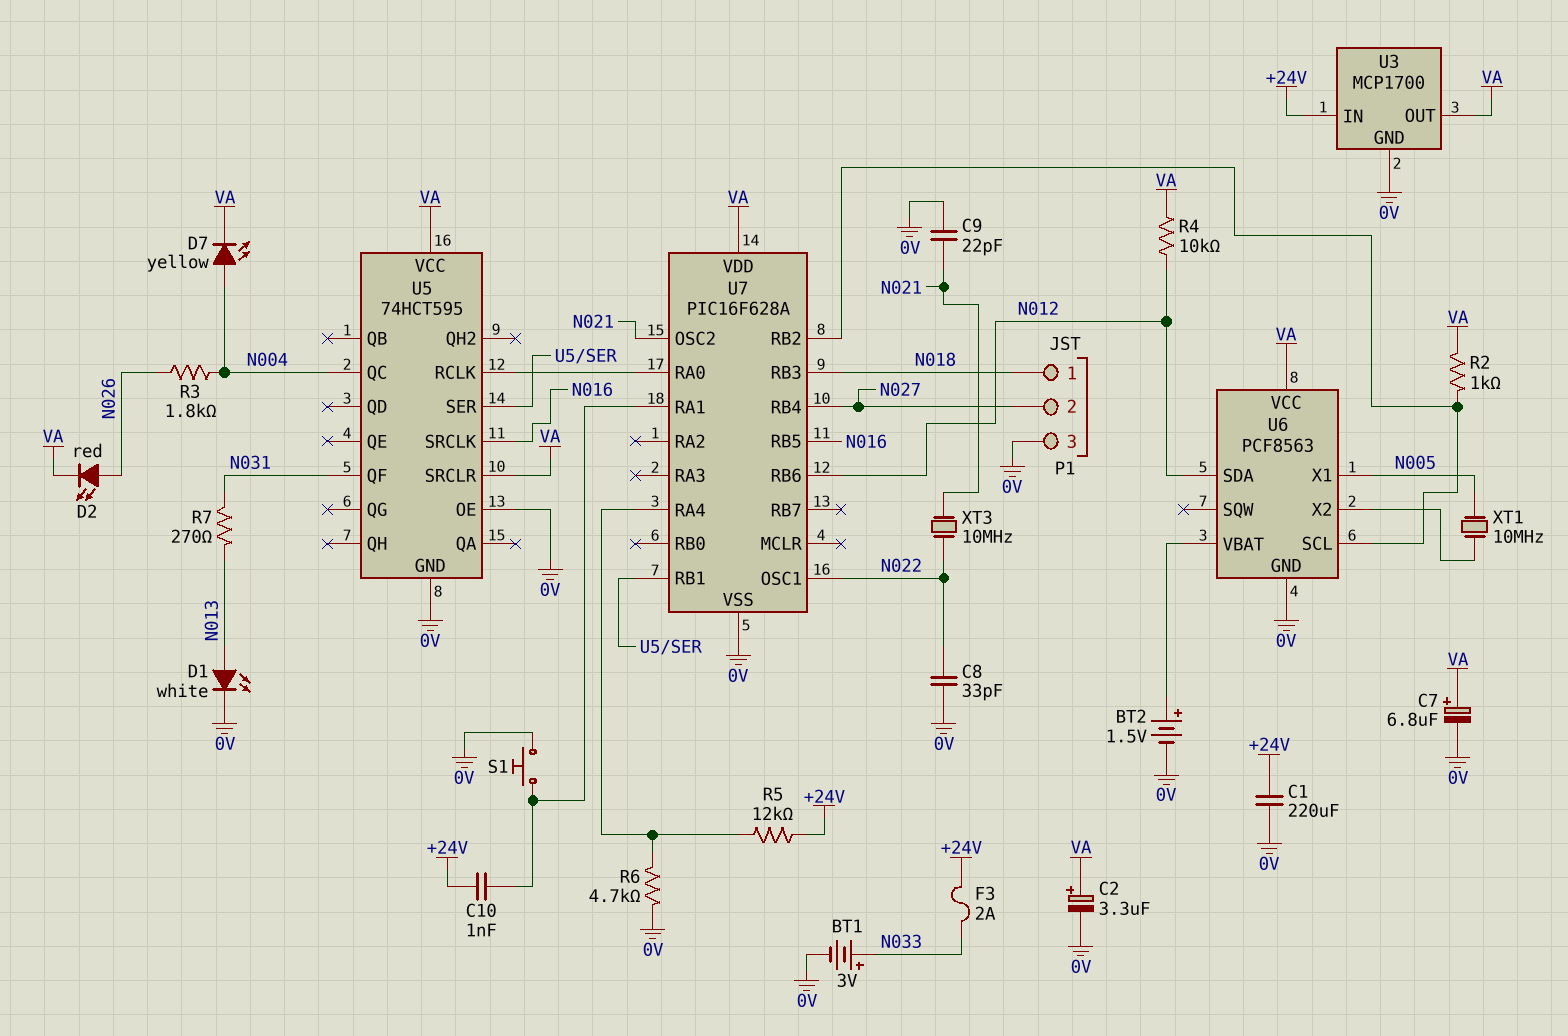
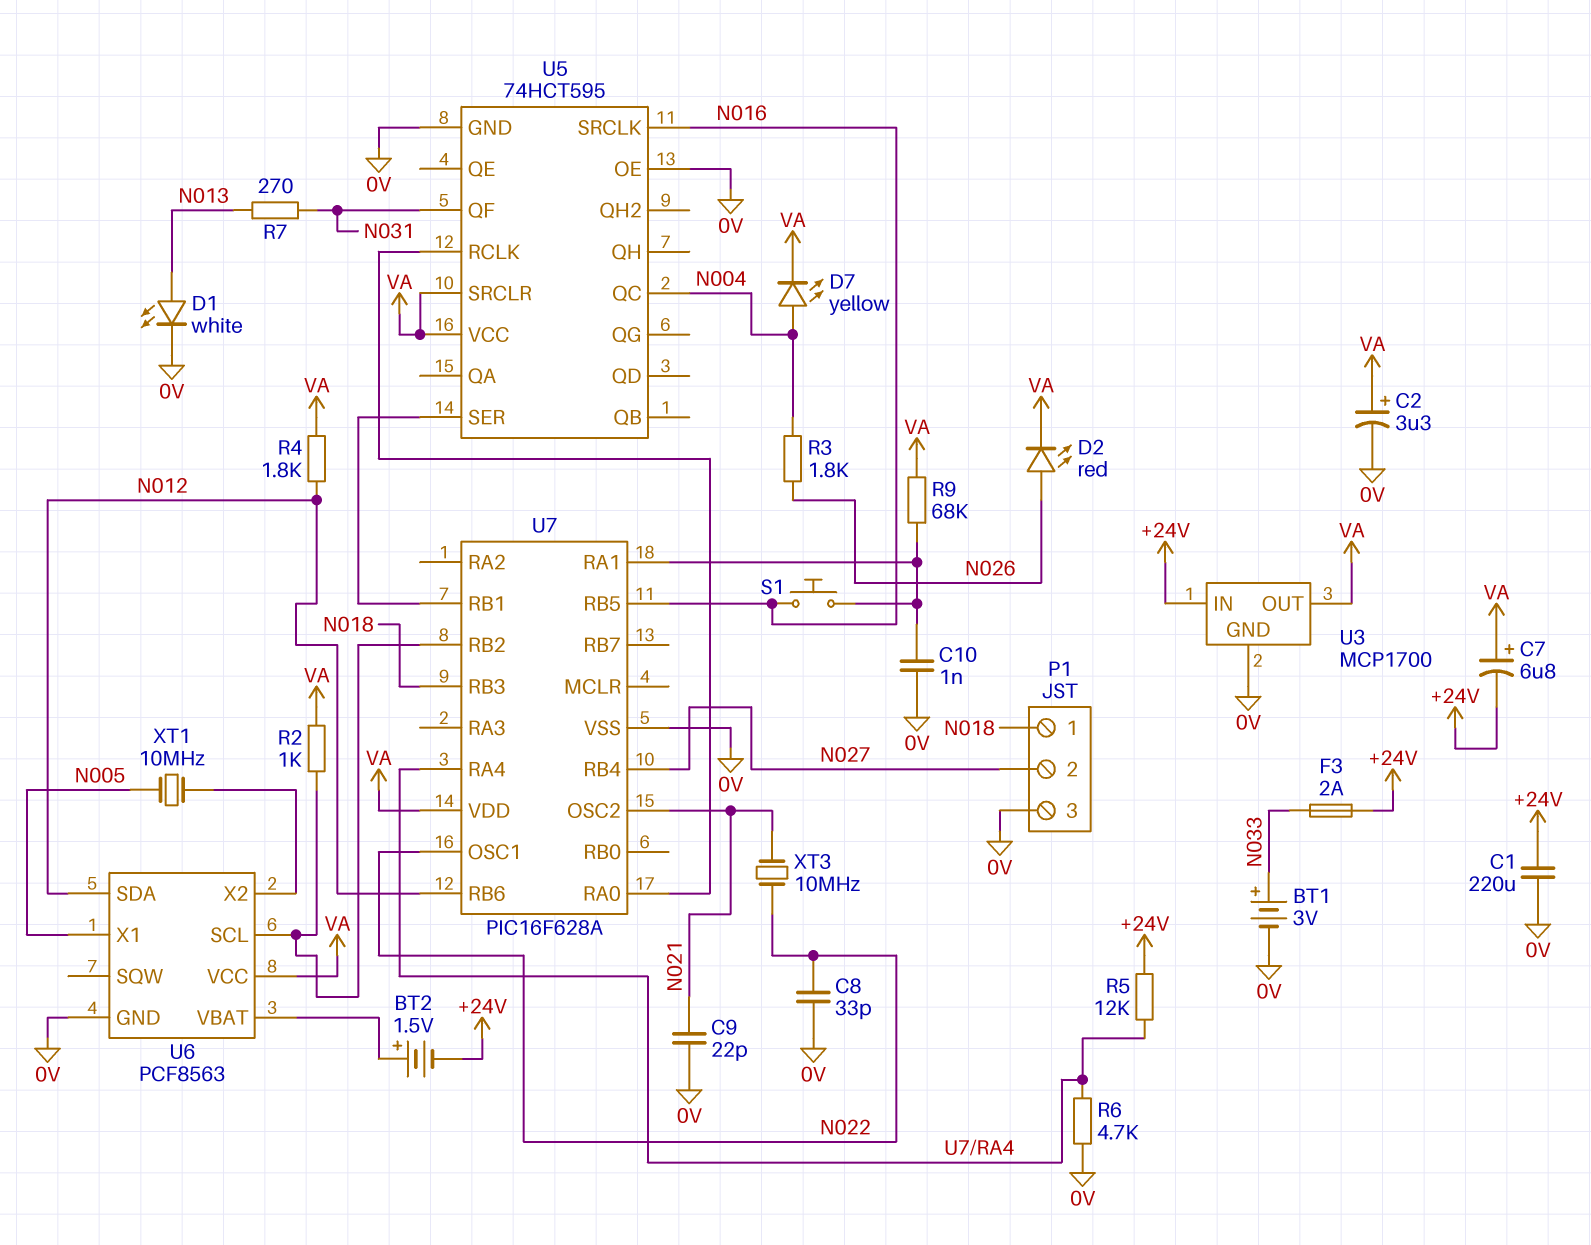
BT2: 1.5V (plus U6/VBAT, minus 0V) -> 1.5V (plus U6/VBAT, minus +24V)
C7: 6.8uF (plus VA, minus 0V) -> 6.8uF (plus VA, minus +24V)
C10: 1nF (+24V, U7/RA1) -> 1nF (0V, U7/RA1)
R4: 10k (N012, VA) -> 1.8k (N012, VA)
R9: none -> 68k (U7/RA1, VA)
S1: button (0V, U7/RA1) -> button (N016, U7/RA1)

